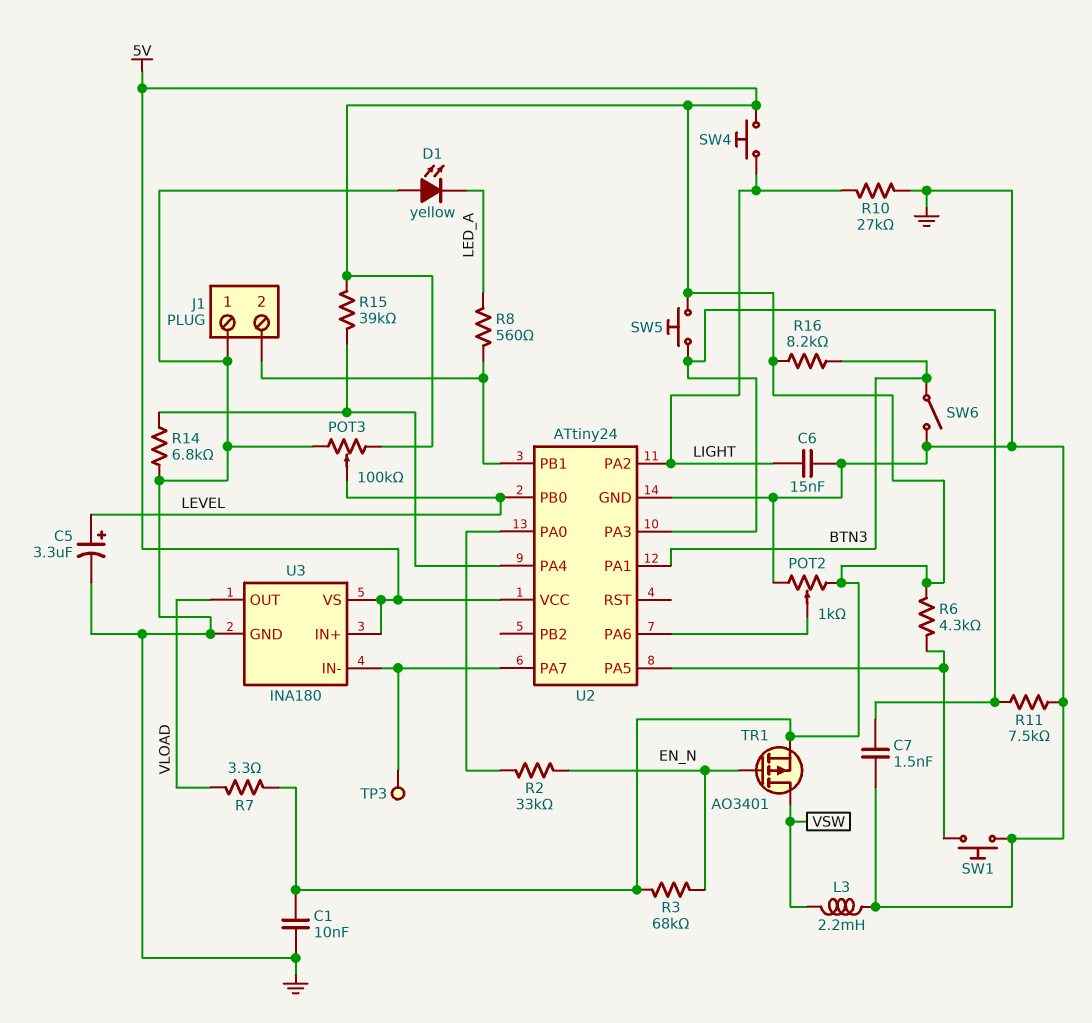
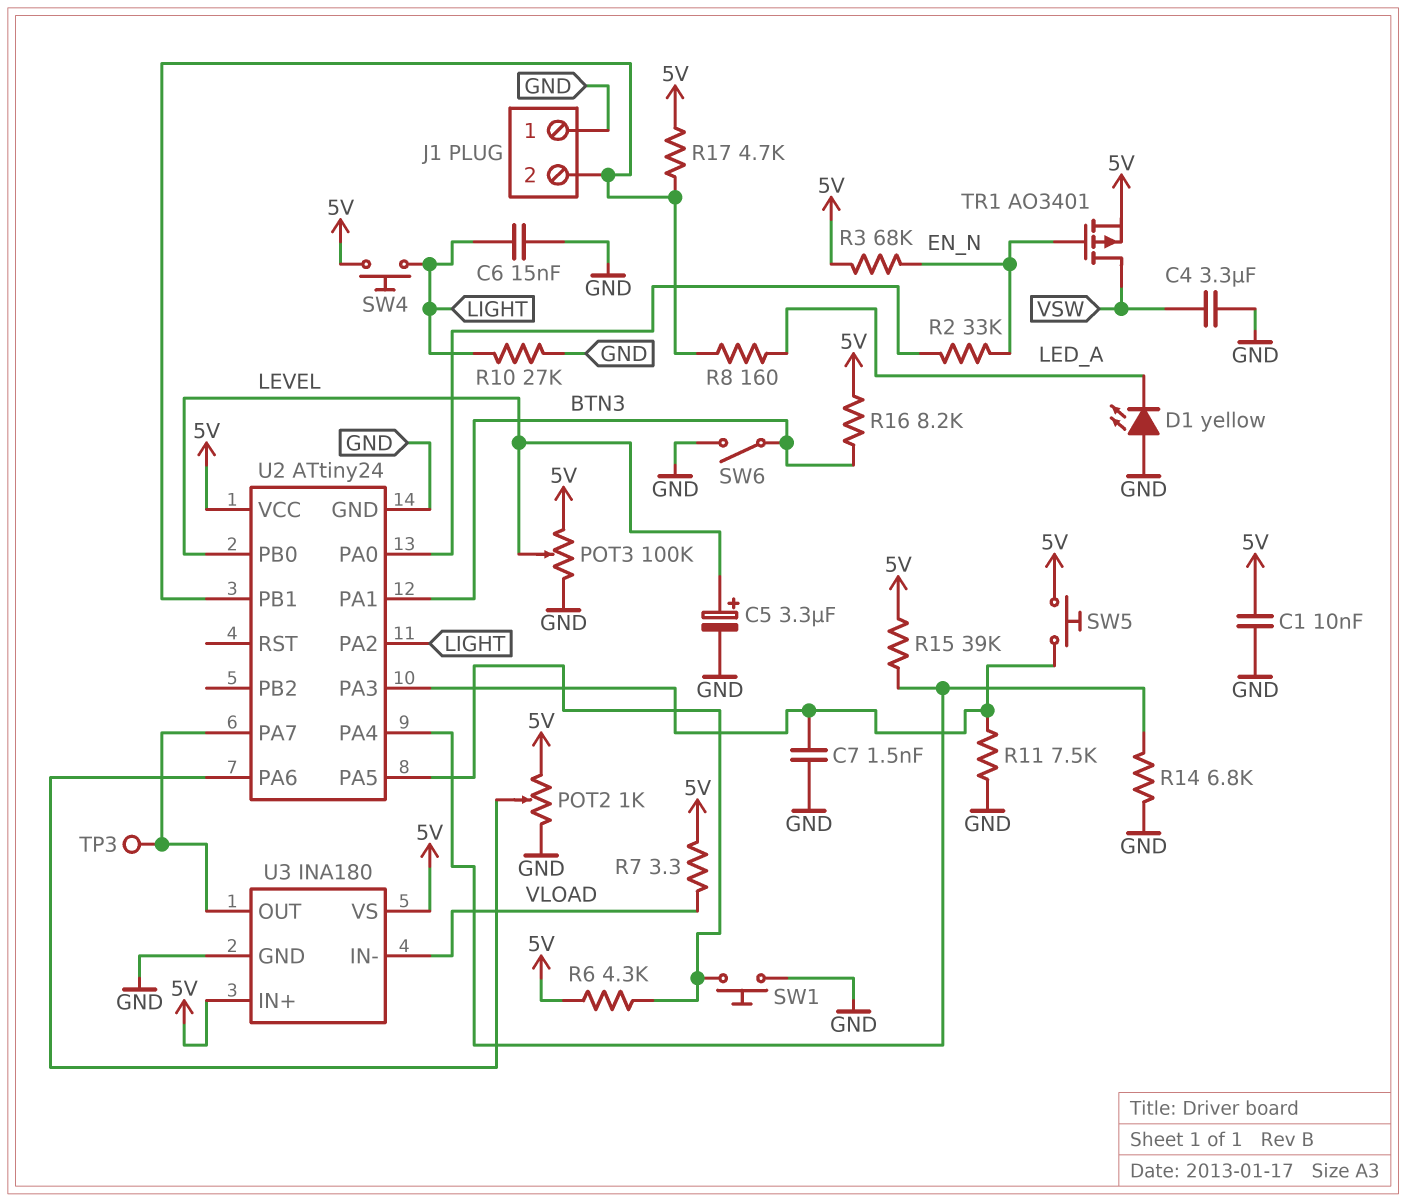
C4: none -> 3.3uF (GND, VSW)
L3: 2.2mH (GND, VSW) -> none
R8: 560 (J1/2, LED_A) -> 160 (J1/2, LED_A)
R17: none -> 4.7k (5V, J1/2)
U3 pin IN-: U2/PA7 -> VLOAD
U3 pin OUT: VLOAD -> U2/PA7

